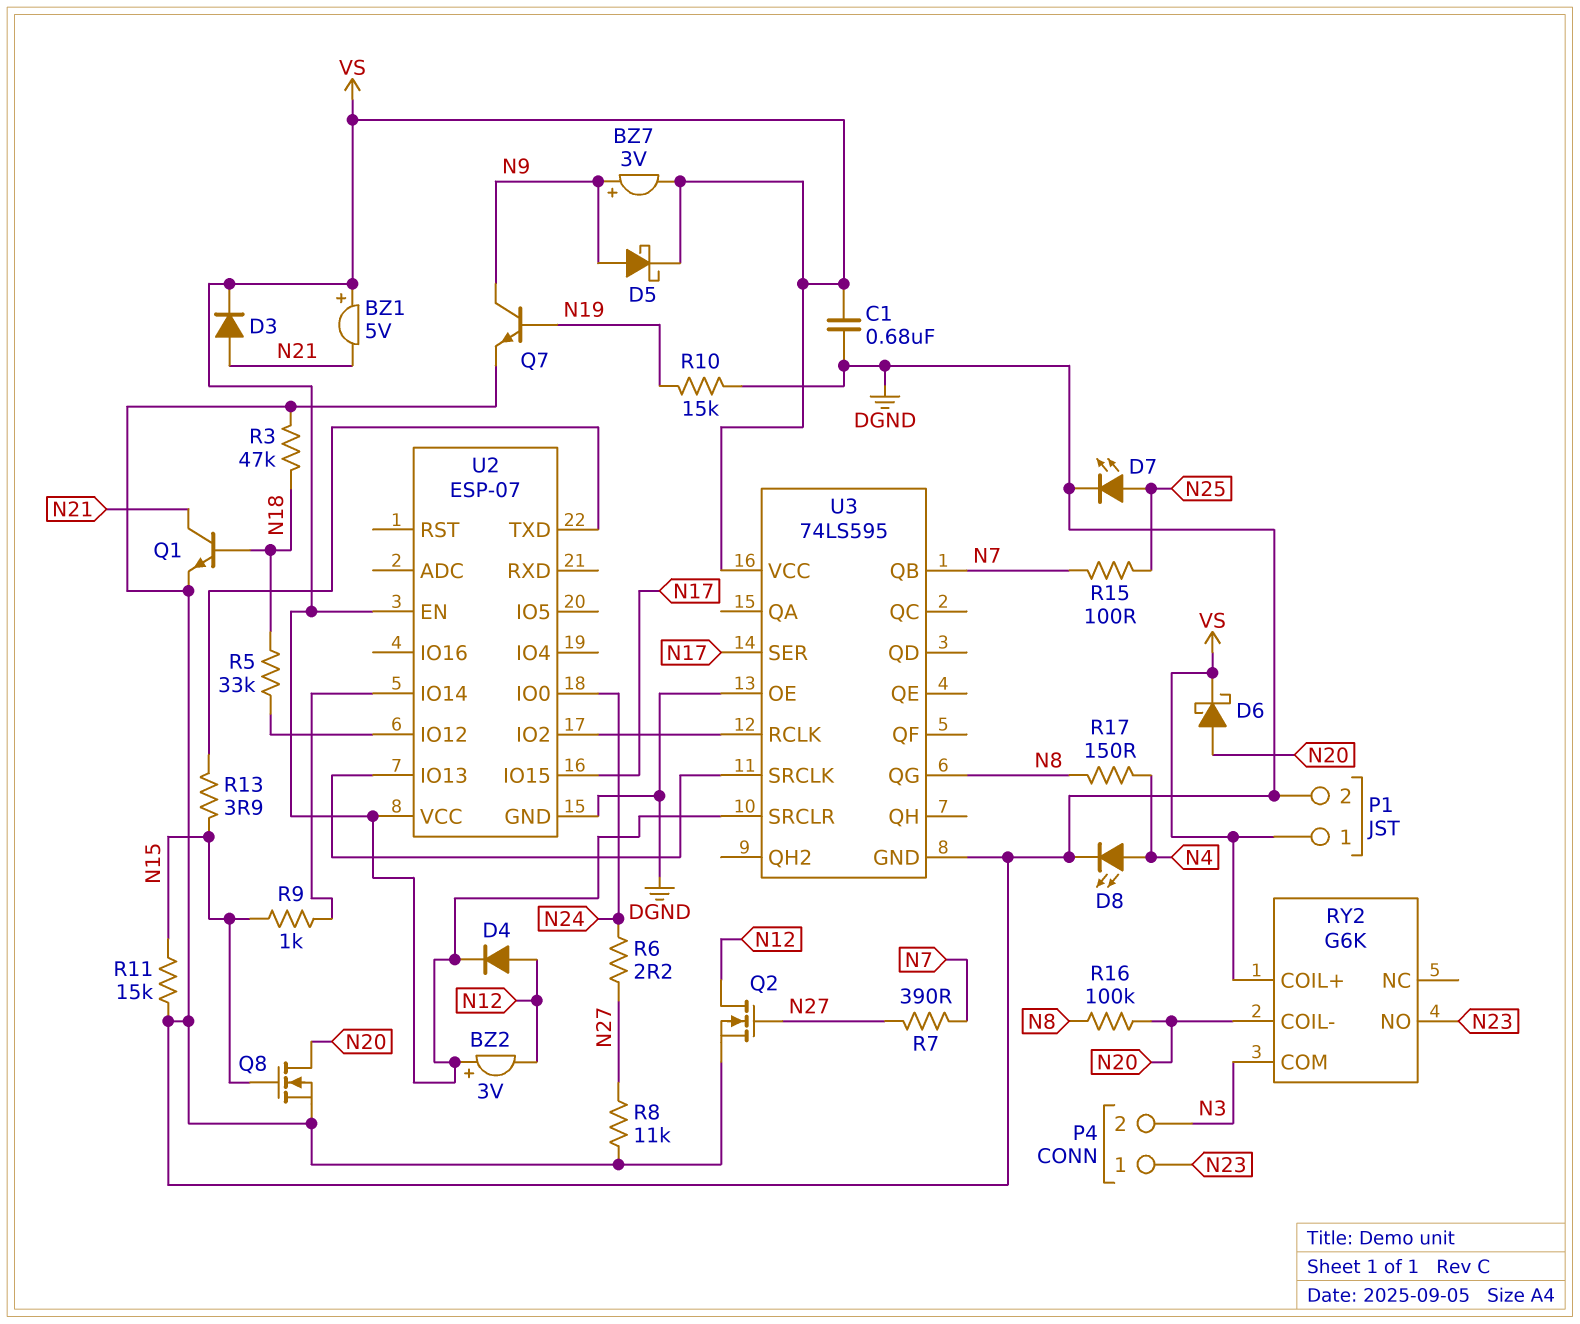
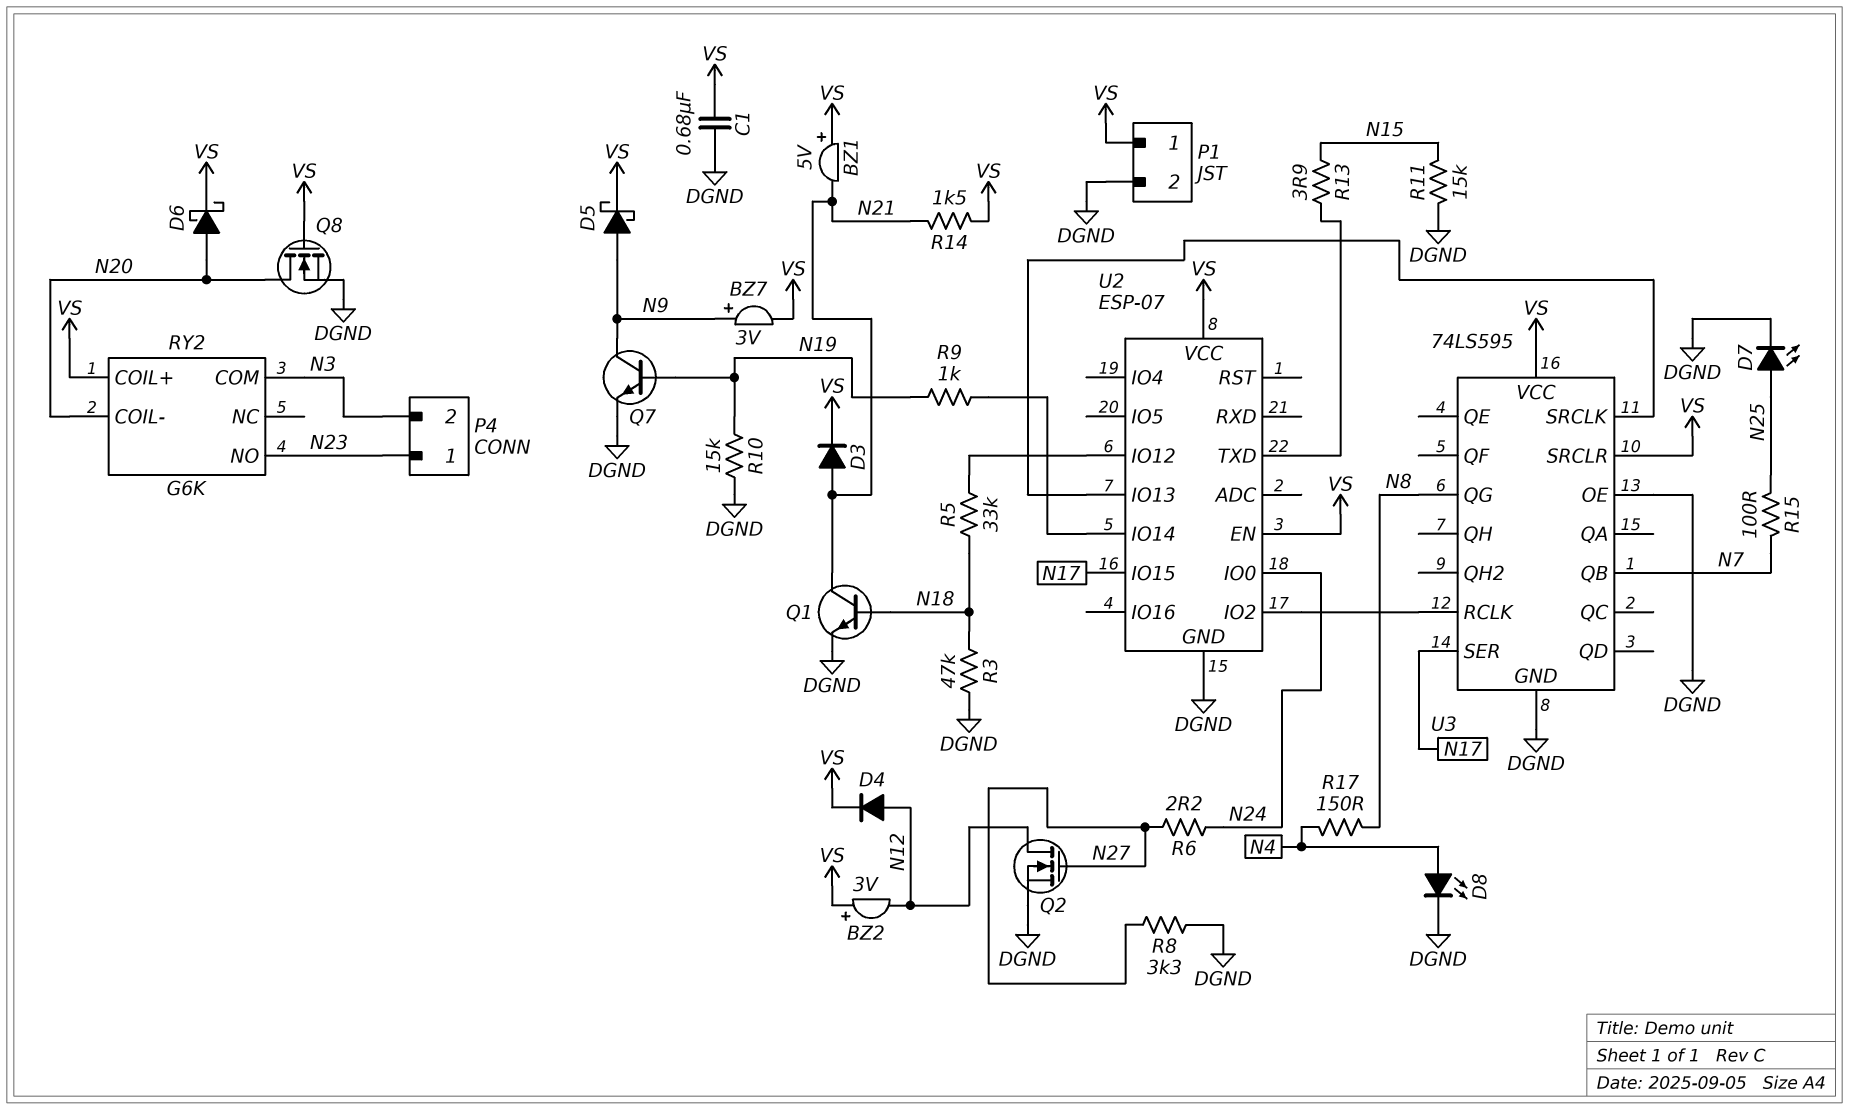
Q8: NMOS (G N15, D N20, S DGND) -> NMOS (G VS, D N20, S DGND)
R7: 390 (N7, N27) -> none
R8: 11k (DGND, N27) -> 3.3k (DGND, N27)
R9: 1k (N15, U2/IO14) -> 1k (N19, U2/IO14)
R14: none -> 1.5k (N21, VS)
R16: 100k (N8, N20) -> none

